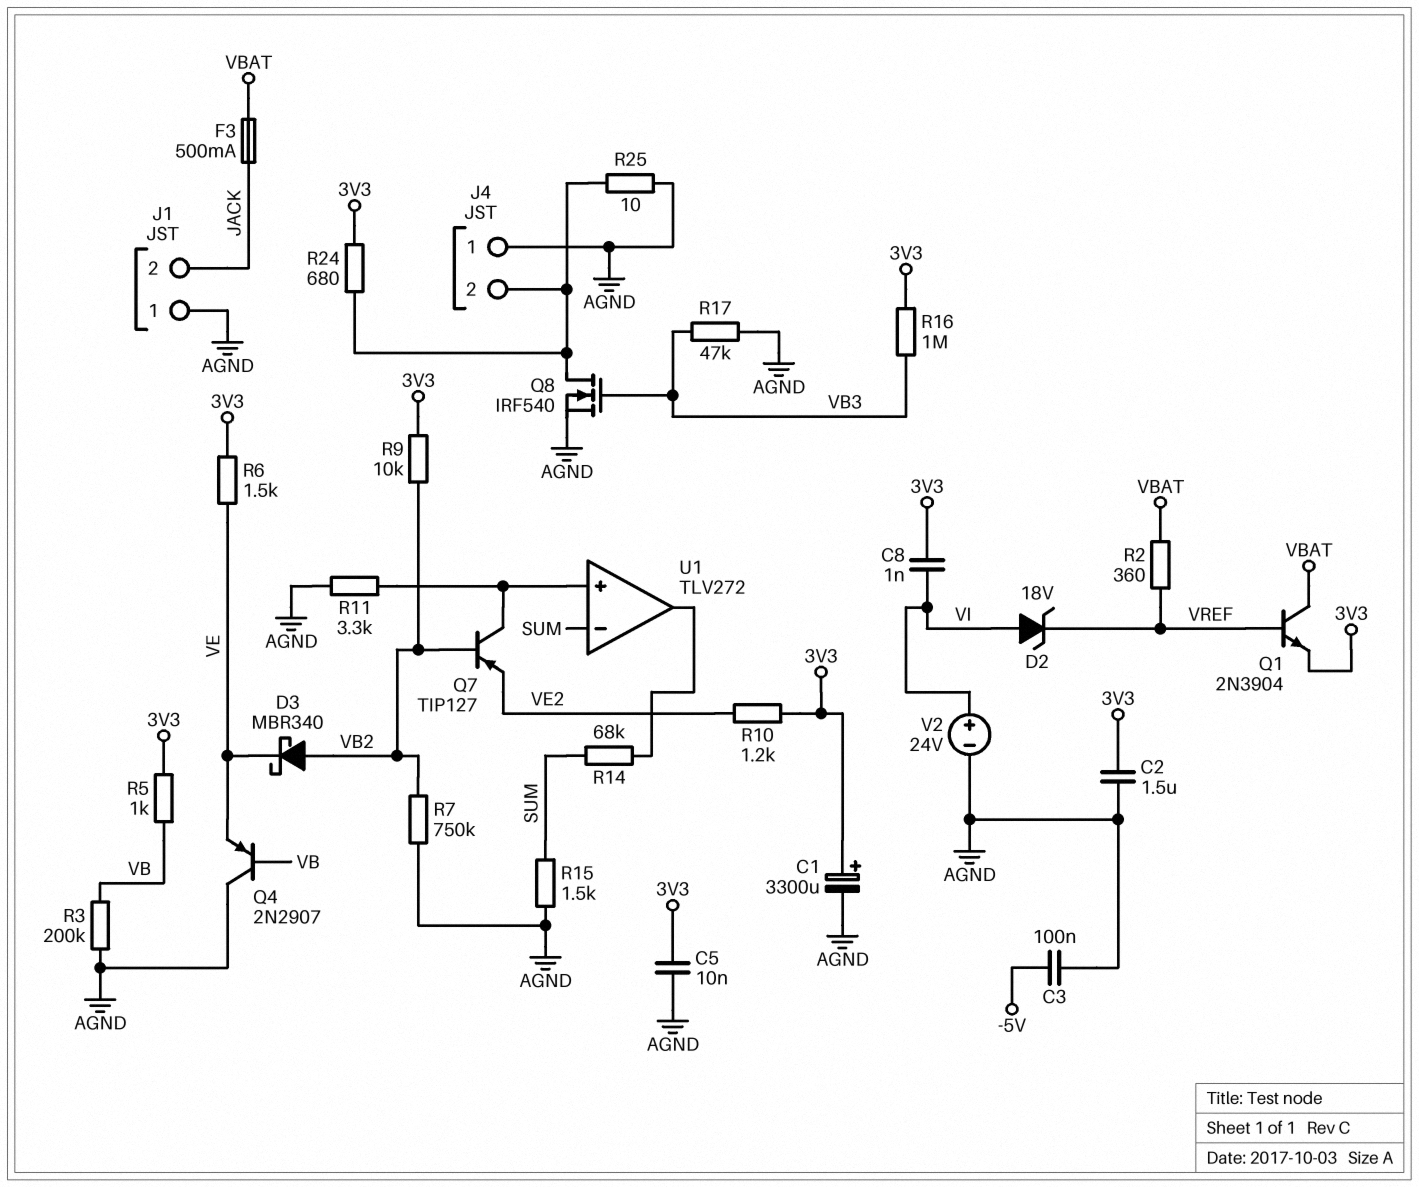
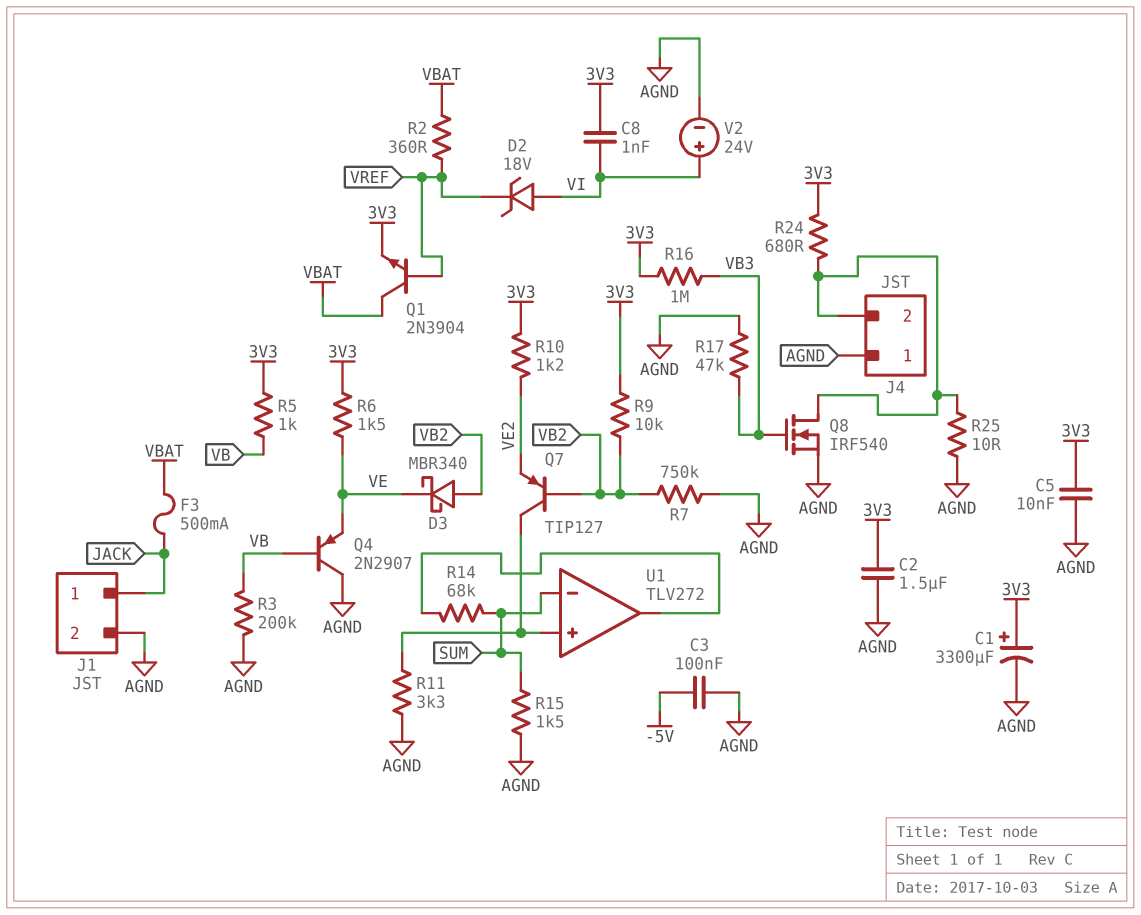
J1 pin 1: AGND -> JACK
J1 pin 2: JACK -> AGND

